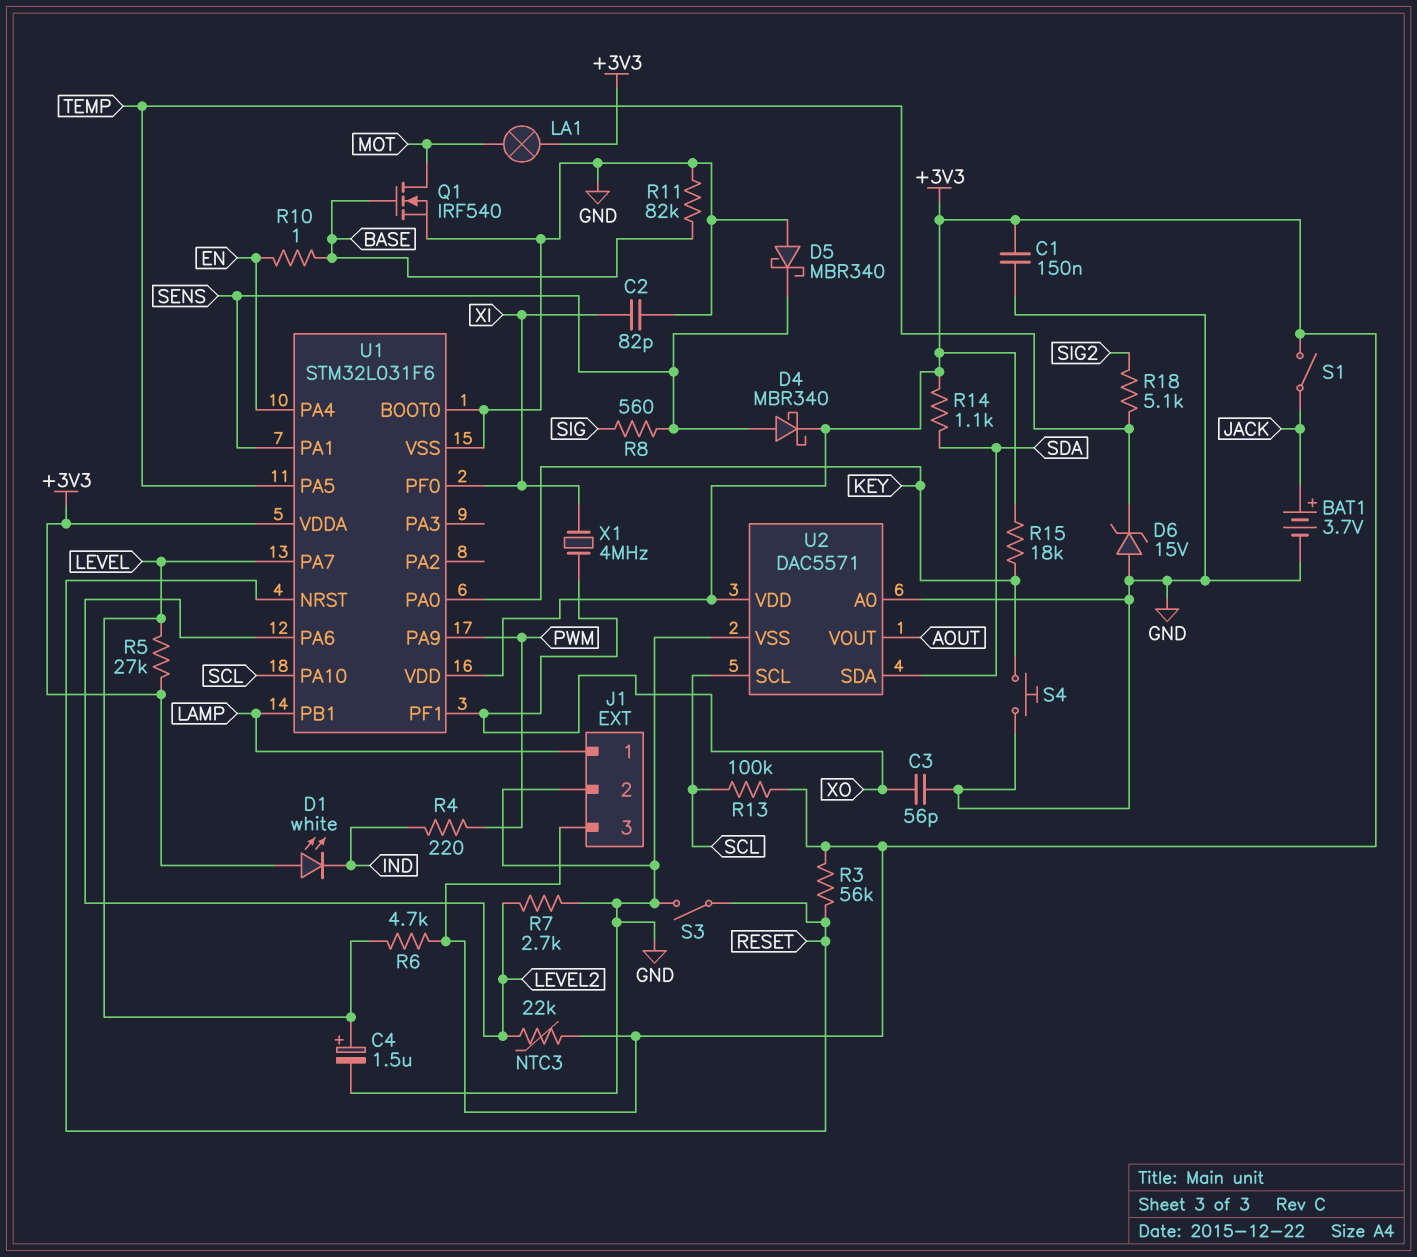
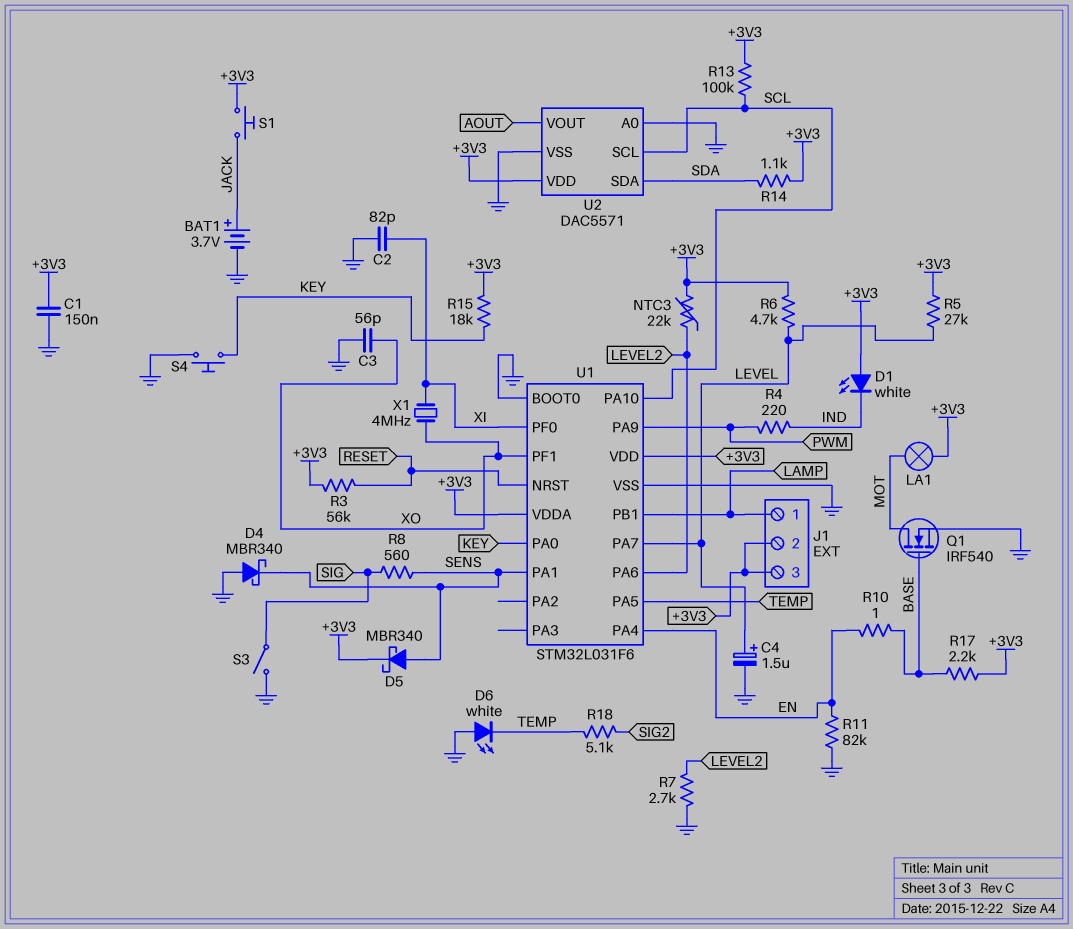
D4: schottky MBR340 (A SENS, K +3V3) -> schottky MBR340 (A GND, K SENS)
D5: schottky MBR340 (A GND, K SENS) -> schottky MBR340 (A SENS, K +3V3)
D6: zener 15V (A GND, K TEMP) -> LED white (A GND, K TEMP)
J1 pin 2: GND -> +3V3
R11: 82k (BASE, GND) -> 82k (EN, GND)
R17: none -> 2.2k (+3V3, BASE)
S1: switch (+3V3, JACK) -> button (+3V3, JACK)
S3: switch (GND, RESET) -> switch (GND, SIG)

